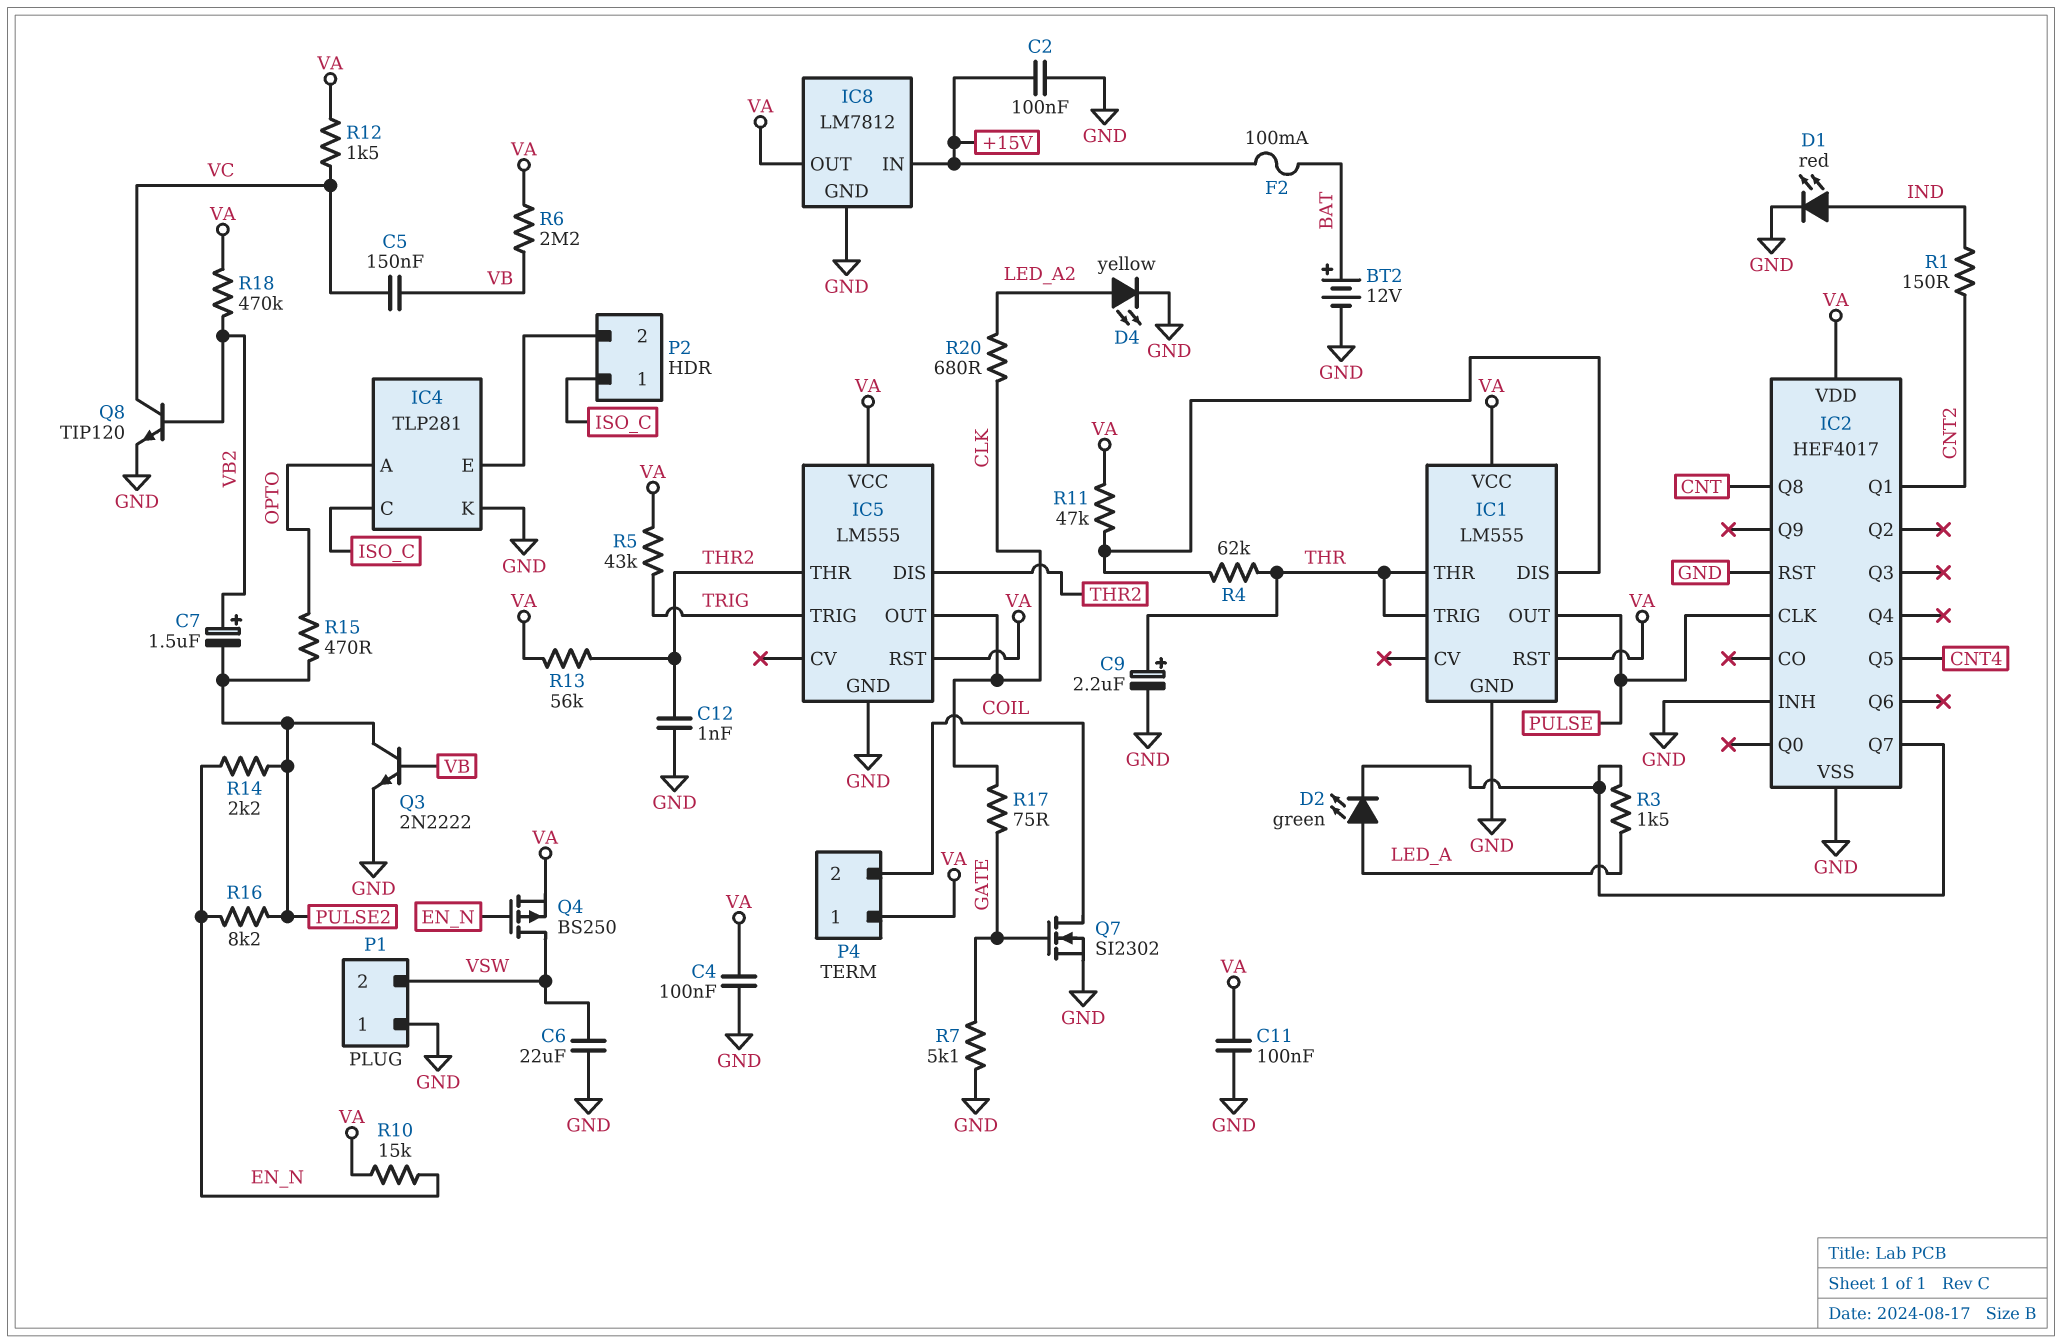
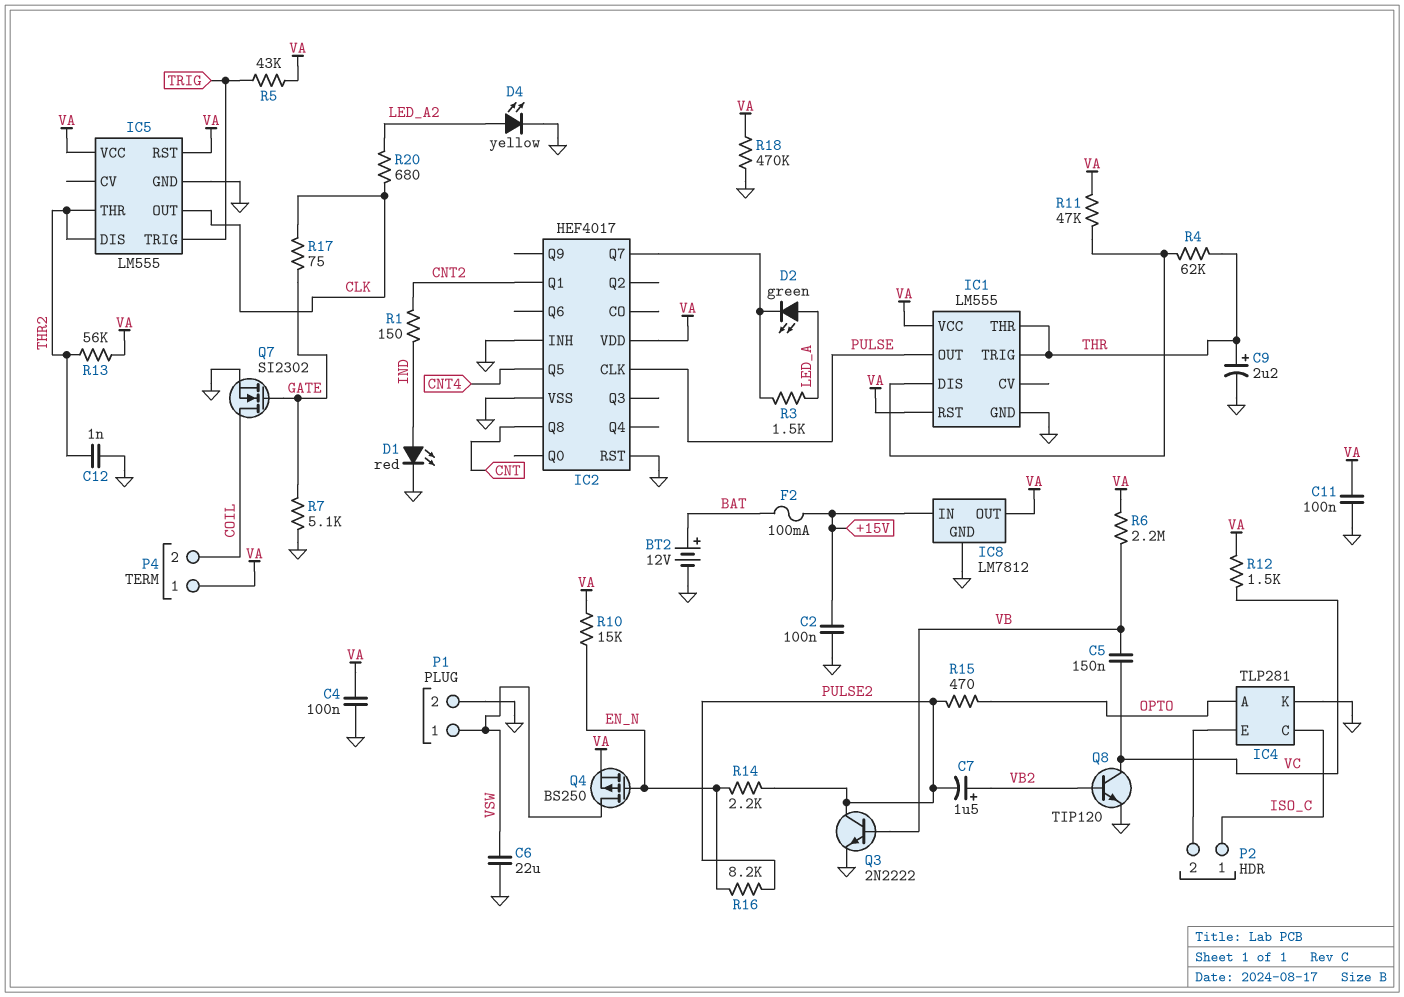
P1 pin 1: GND -> VSW
P1 pin 2: VSW -> GND
R18: 470k (VA, VB2) -> 470k (GND, VA)

